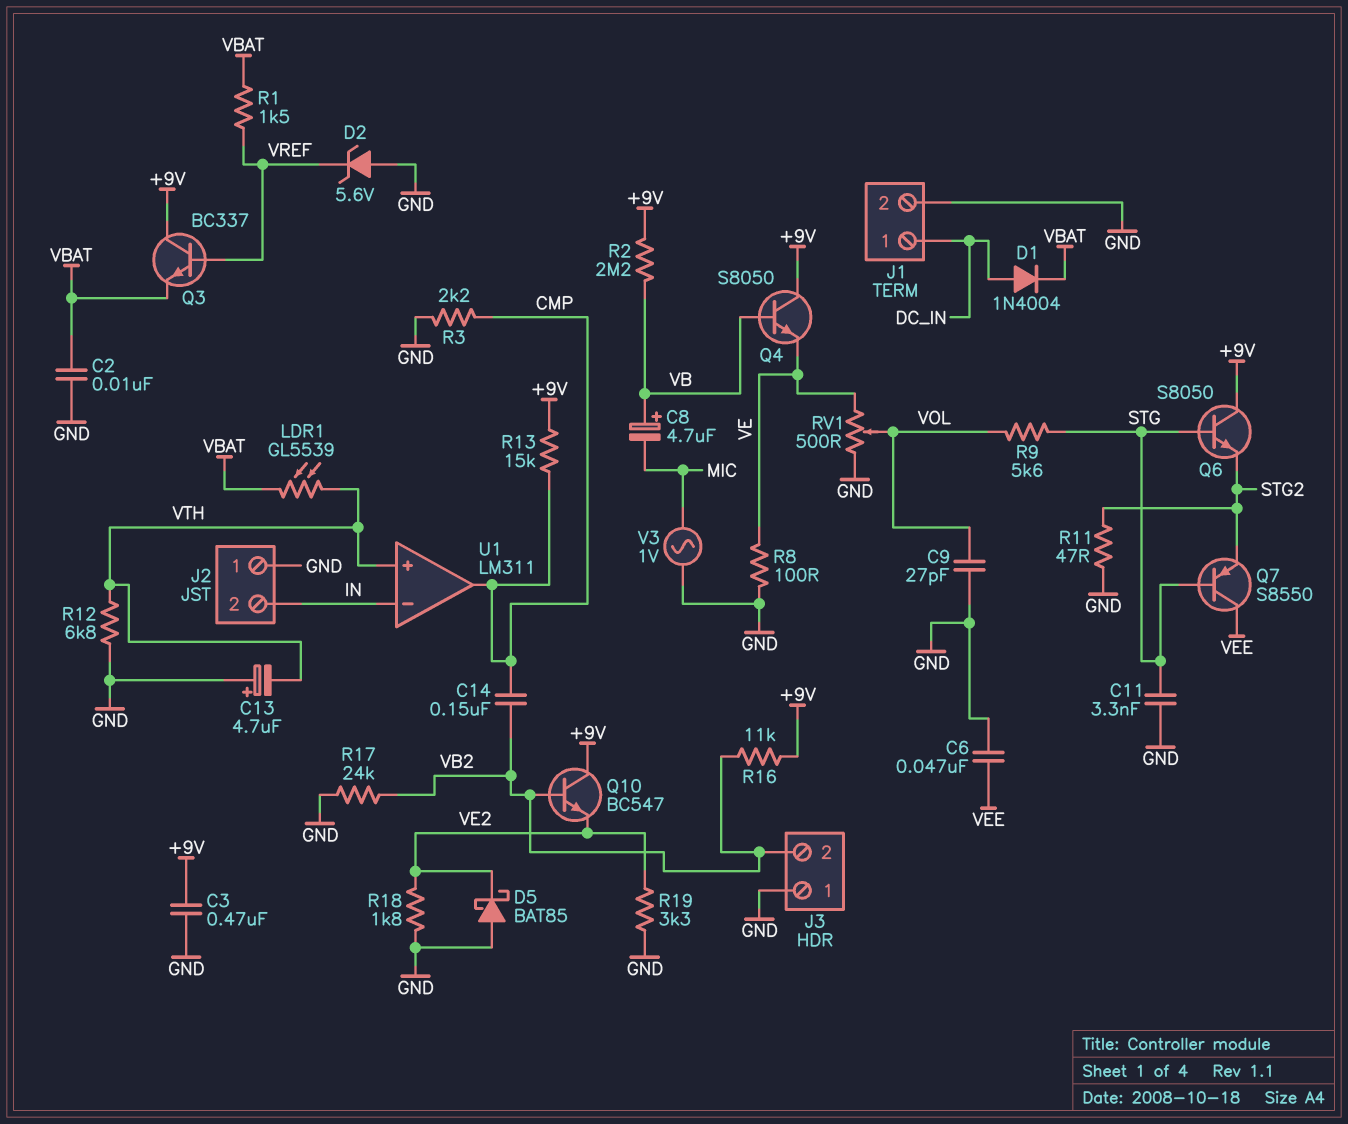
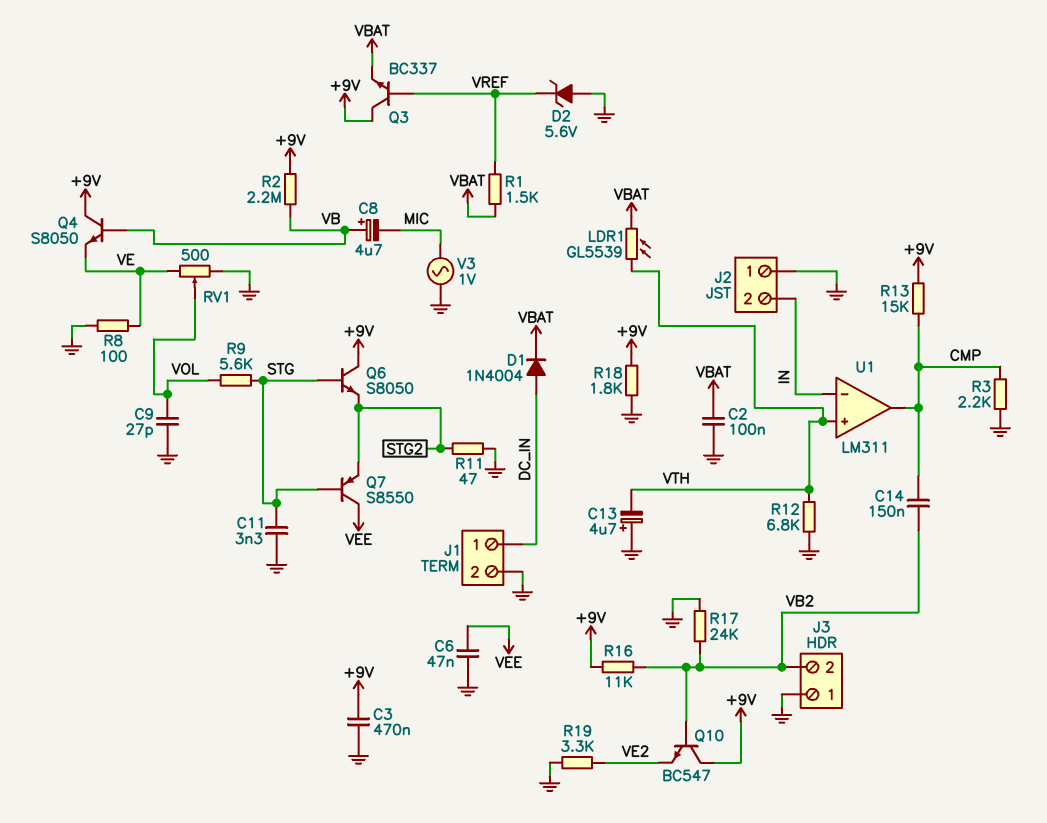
C2: 10nF (GND, VBAT) -> 100nF (GND, VBAT)
D5: schottky BAT85 (A GND, K VE2) -> none
R18: 1.8k (GND, VE2) -> 1.8k (+9V, GND)

